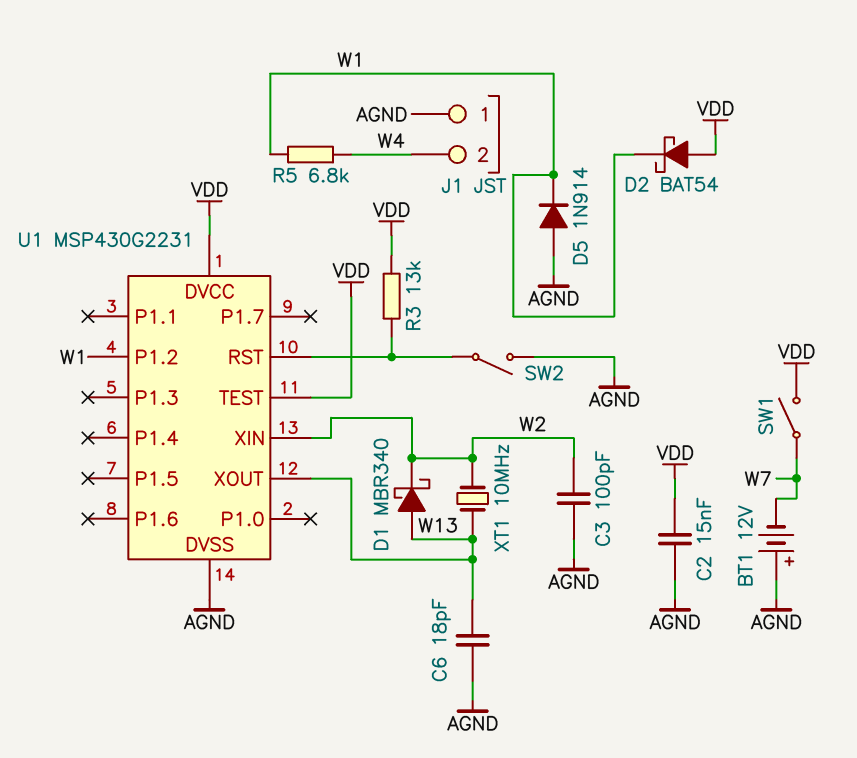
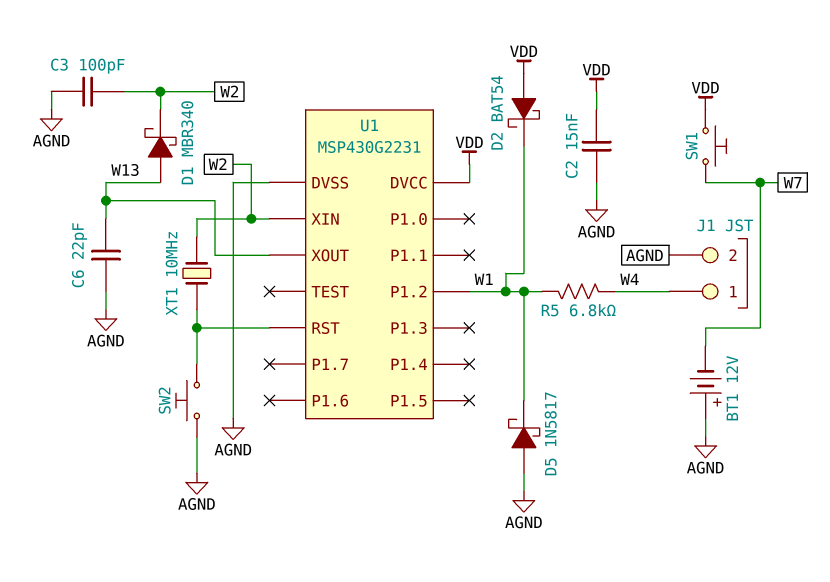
C6: 18pF (AGND, W13) -> 22pF (AGND, W13)
D5: diode 1N914 (A AGND, K W1) -> schottky 1N5817 (A AGND, K W1)
J1 pin 1: AGND -> W4
J1 pin 2: W4 -> AGND
R3: 13k (U1/RST, VDD) -> none
SW1: switch (VDD, W7) -> button (VDD, W7)
SW2: switch (AGND, U1/RST) -> button (AGND, U1/RST)
U1 pin TEST: VDD -> none
XT1: 10MHz (W2, W13) -> 10MHz (U1/RST, W2)

